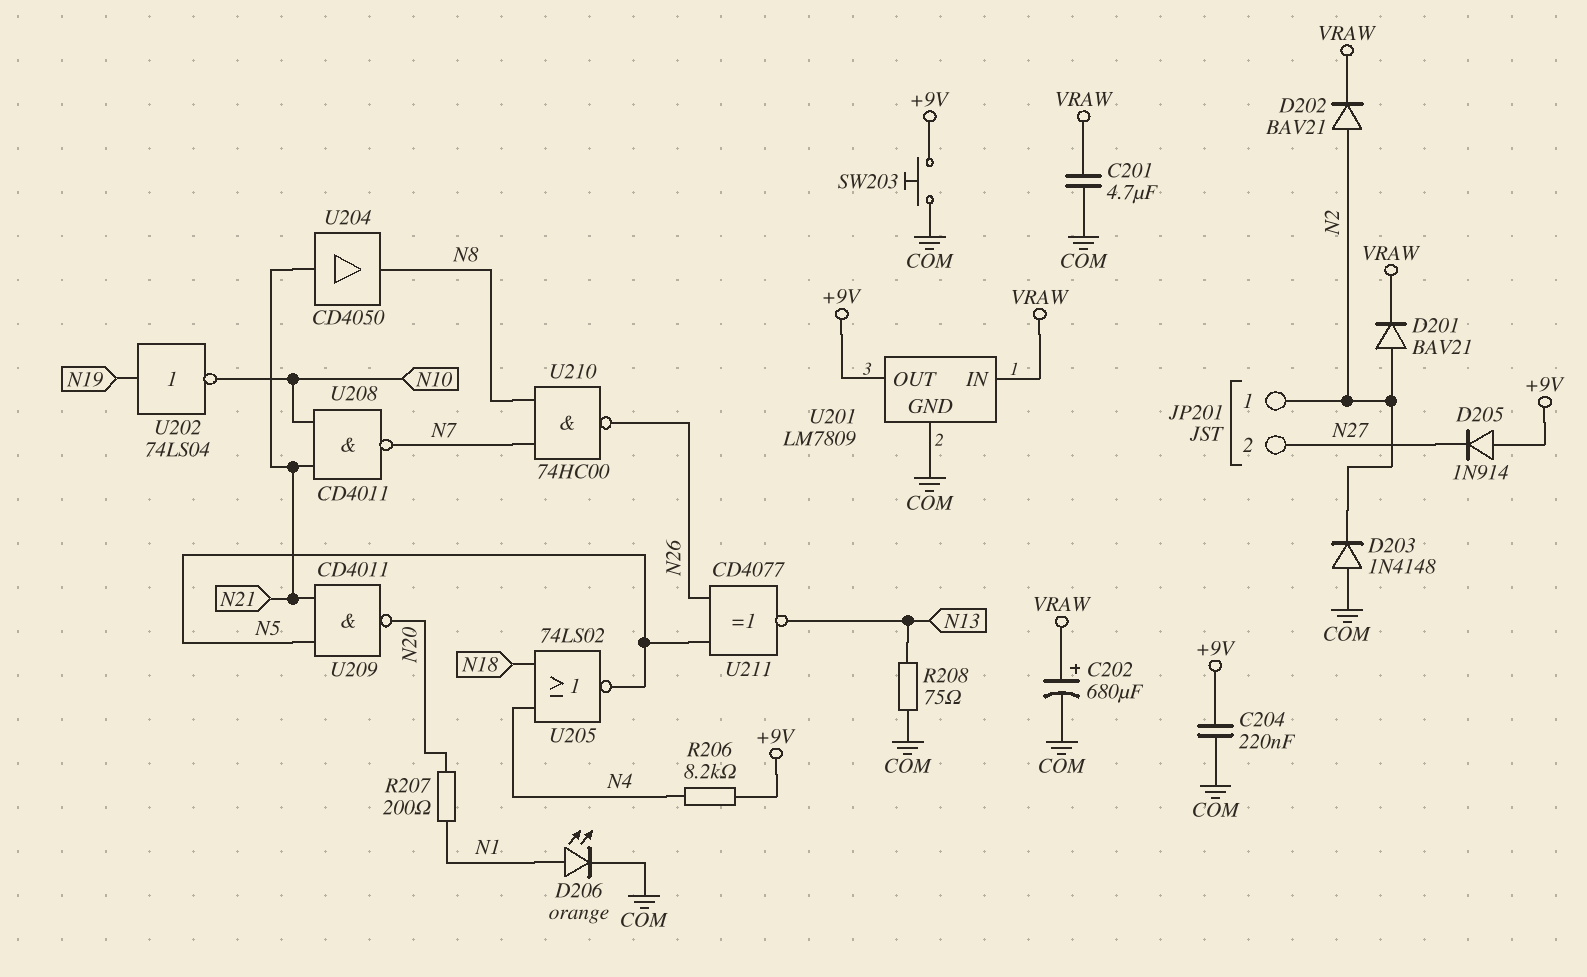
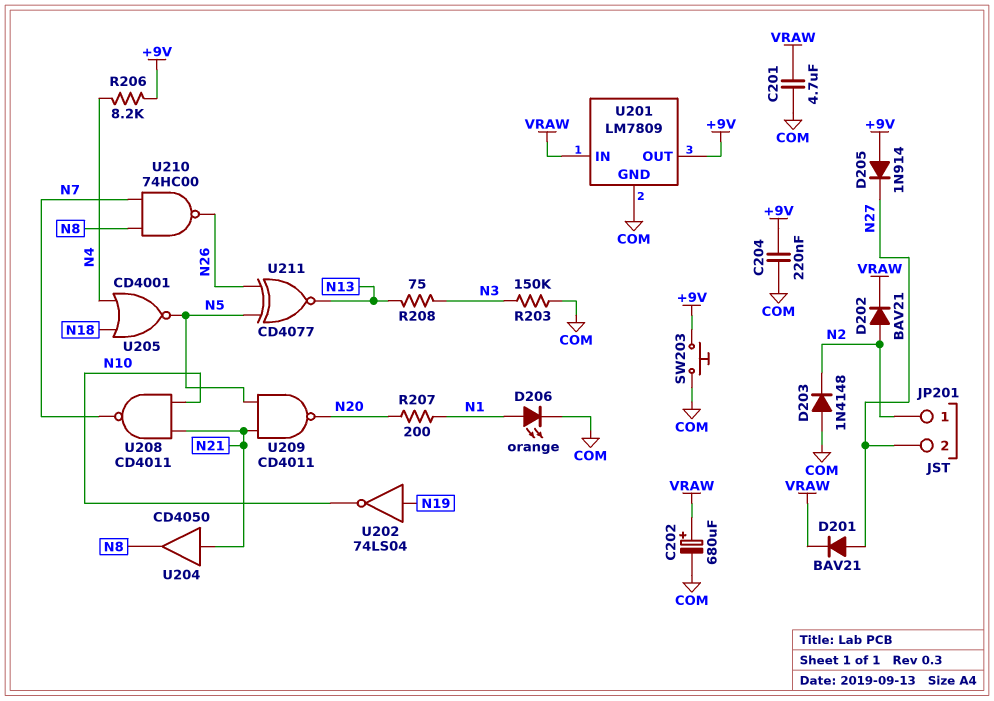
D201: diode BAV21 (A N2, K VRAW) -> diode BAV21 (A N27, K VRAW)
R203: none -> 150k (COM, N3)
R208: 75 (COM, N13) -> 75 (N3, N13)
U205: NOR 74LS02 (in N4, in N18, out N5) -> NOR CD4001 (in N4, in N18, out N5)

